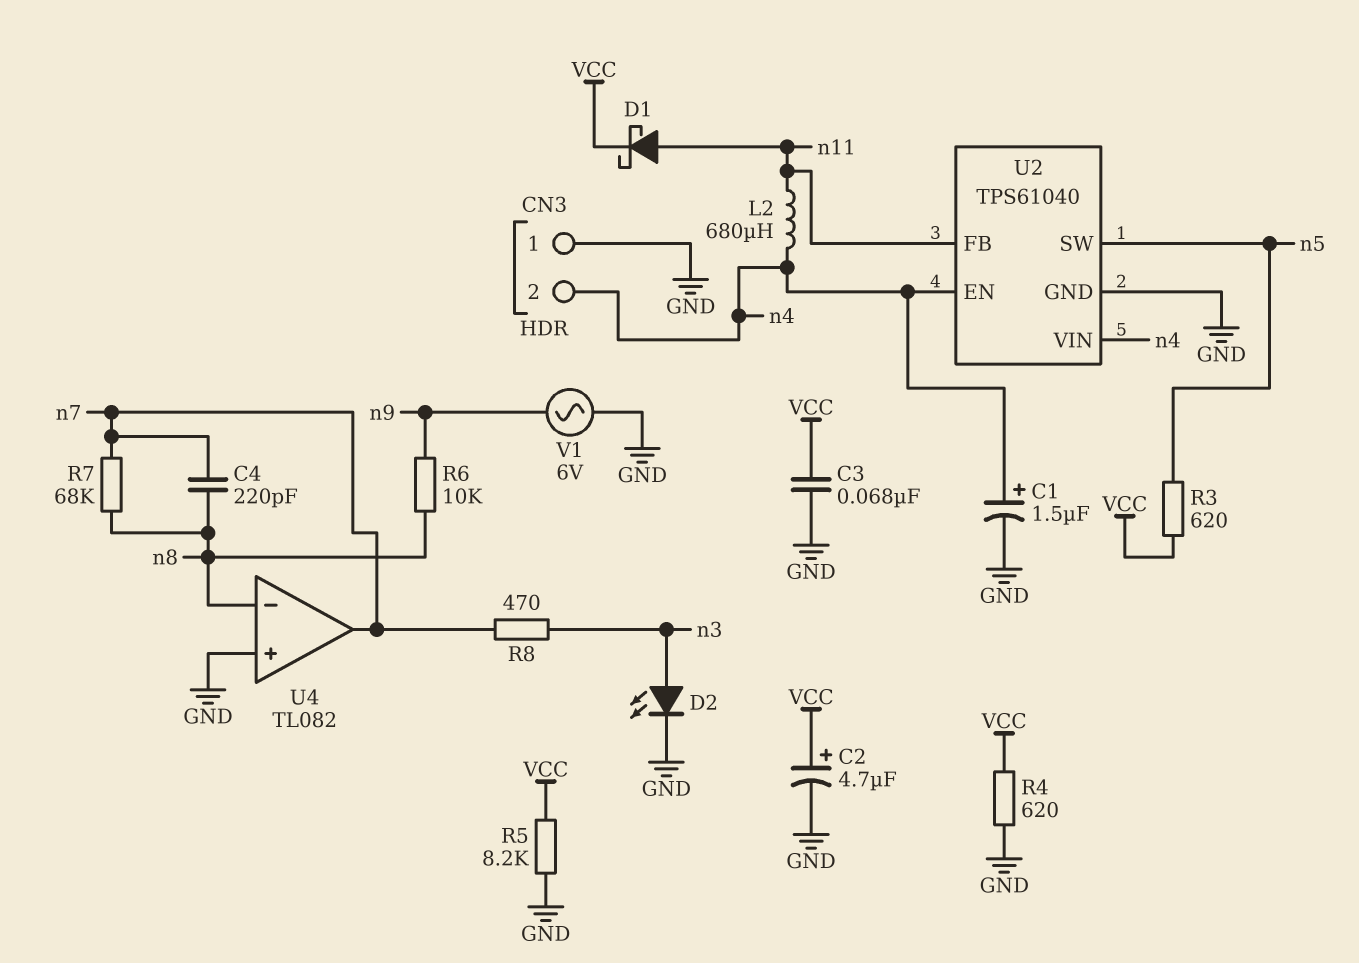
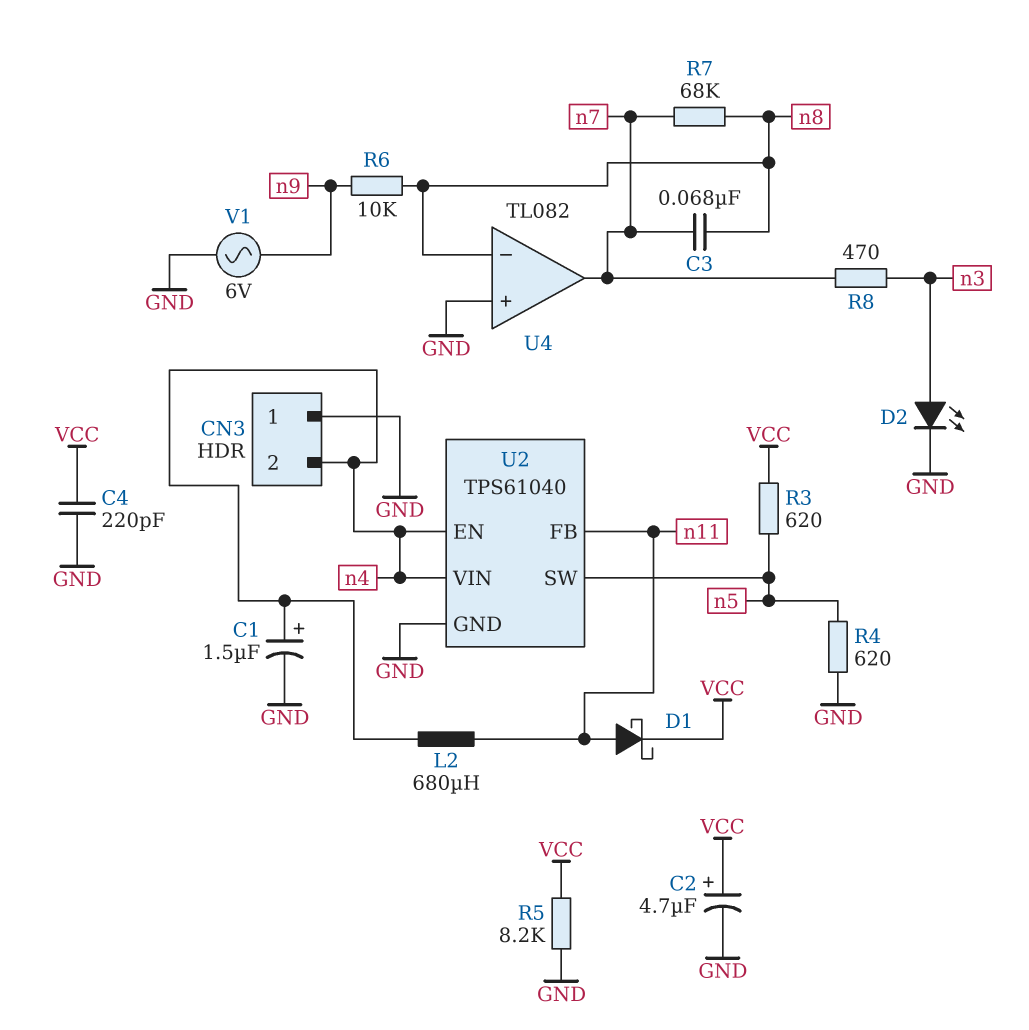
C3: 68nF (GND, VCC) -> 68nF (n7, n8)
C4: 220pF (n7, n8) -> 220pF (GND, VCC)
R4: 620 (GND, VCC) -> 620 (GND, n5)

